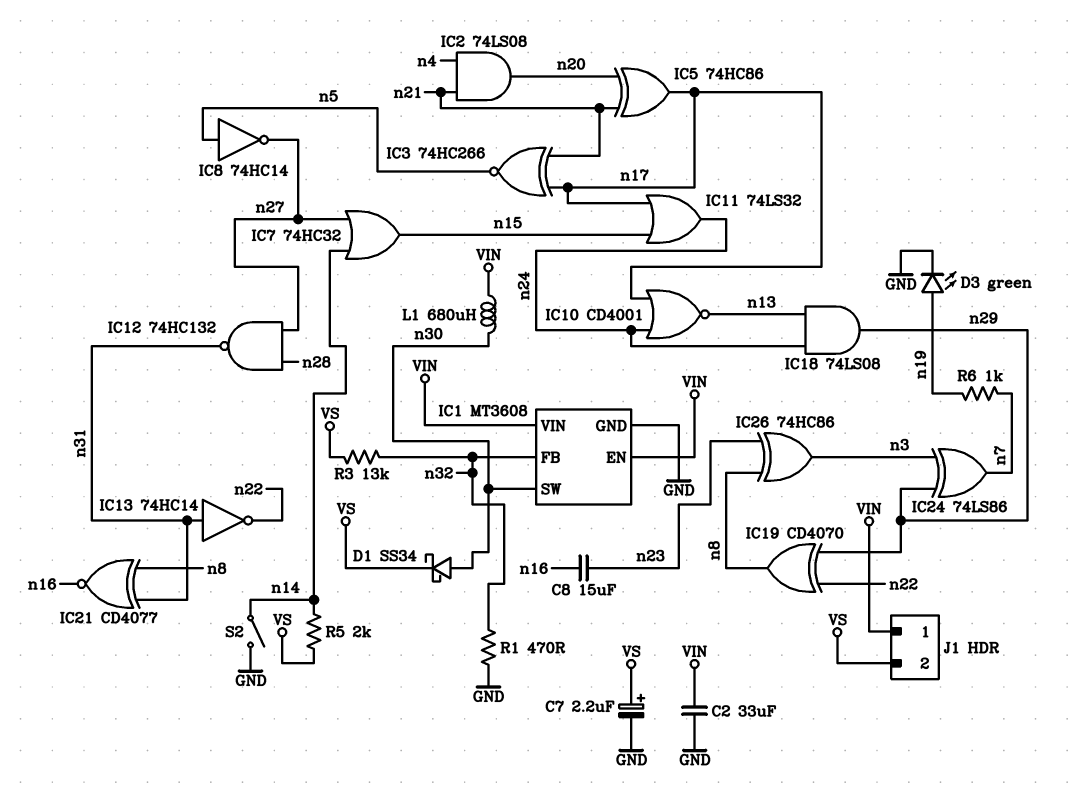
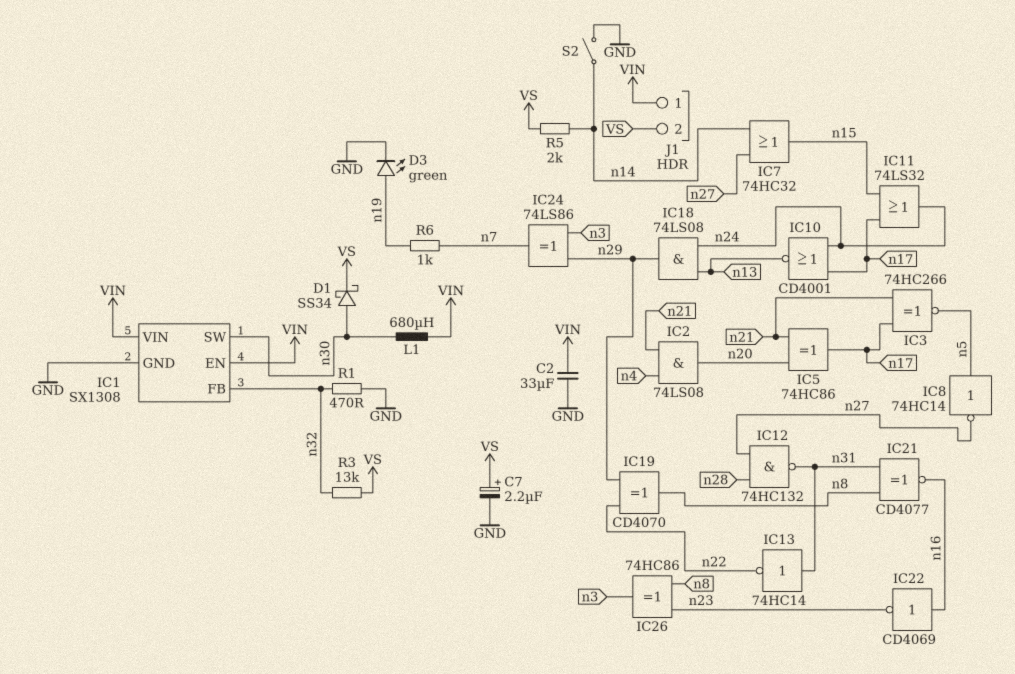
C8: 15uF (n16, n23) -> none
IC1: MT3608 -> SX1308
IC22: none -> NOT CD4069 (in n16, out n23)

